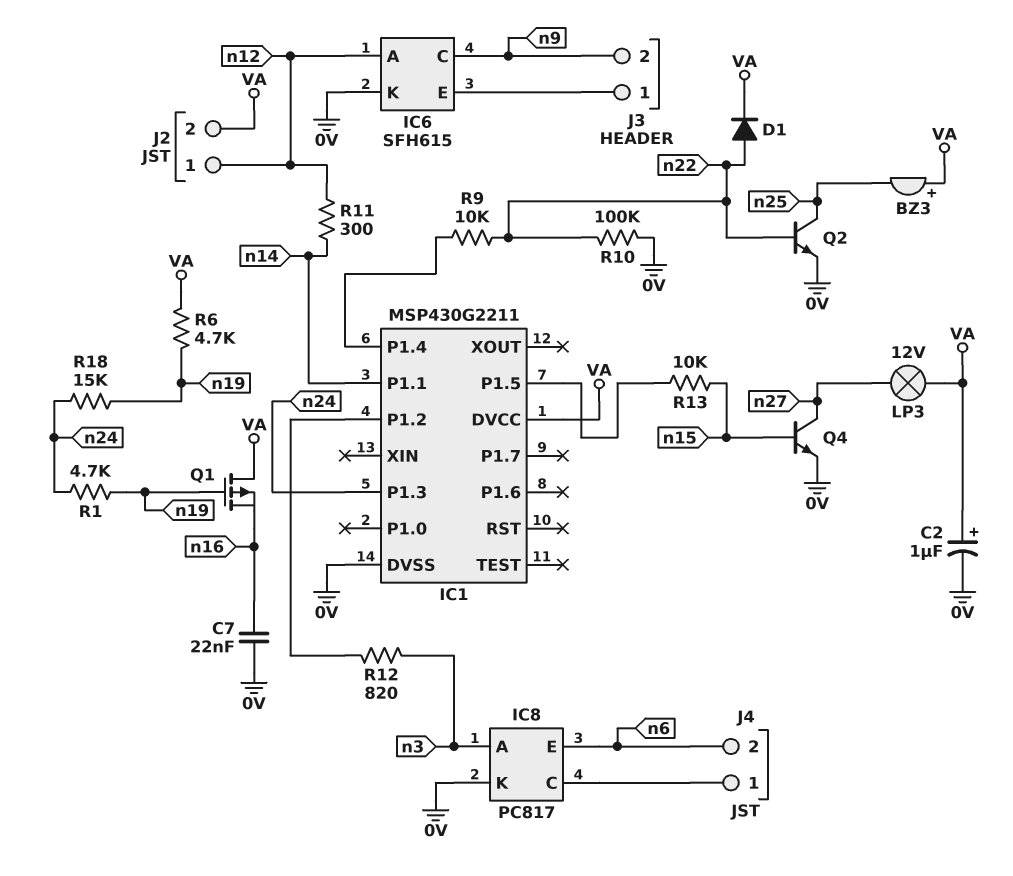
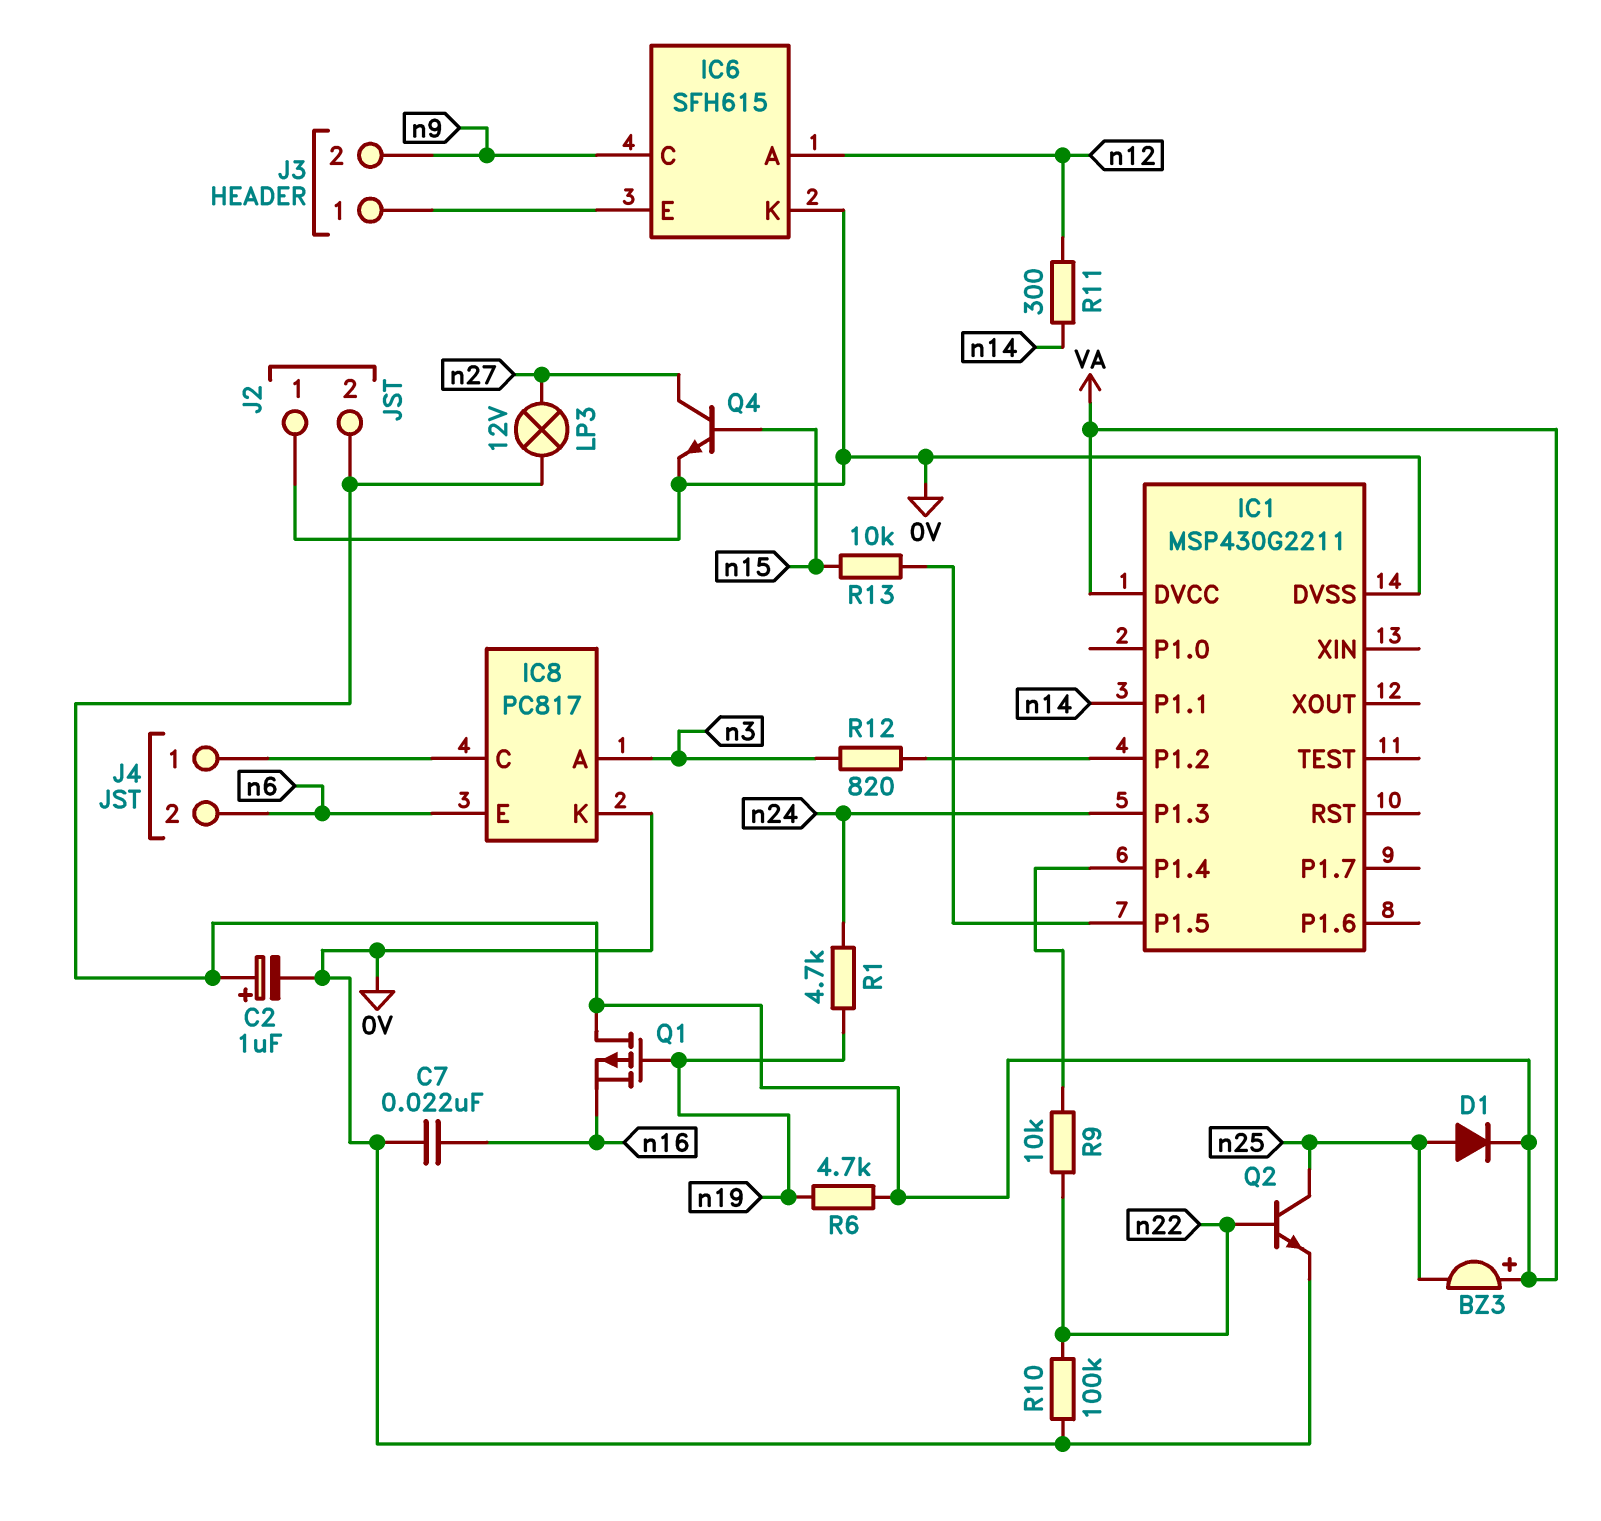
D1: diode (A n22, K VA) -> diode (A n25, K VA)
J2 pin 1: n12 -> 0V
R18: 15k (n19, n24) -> none

